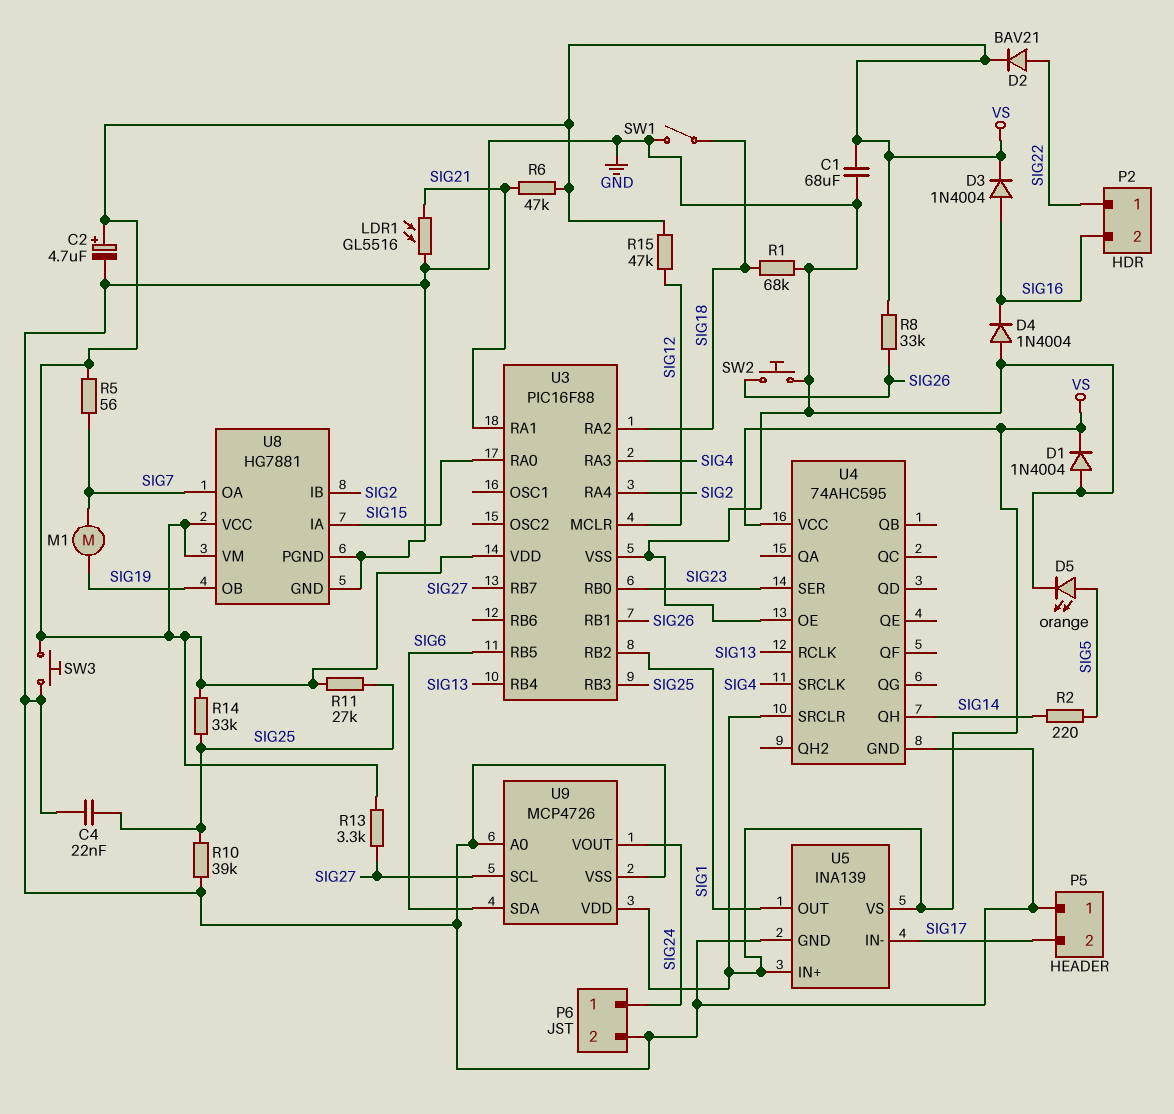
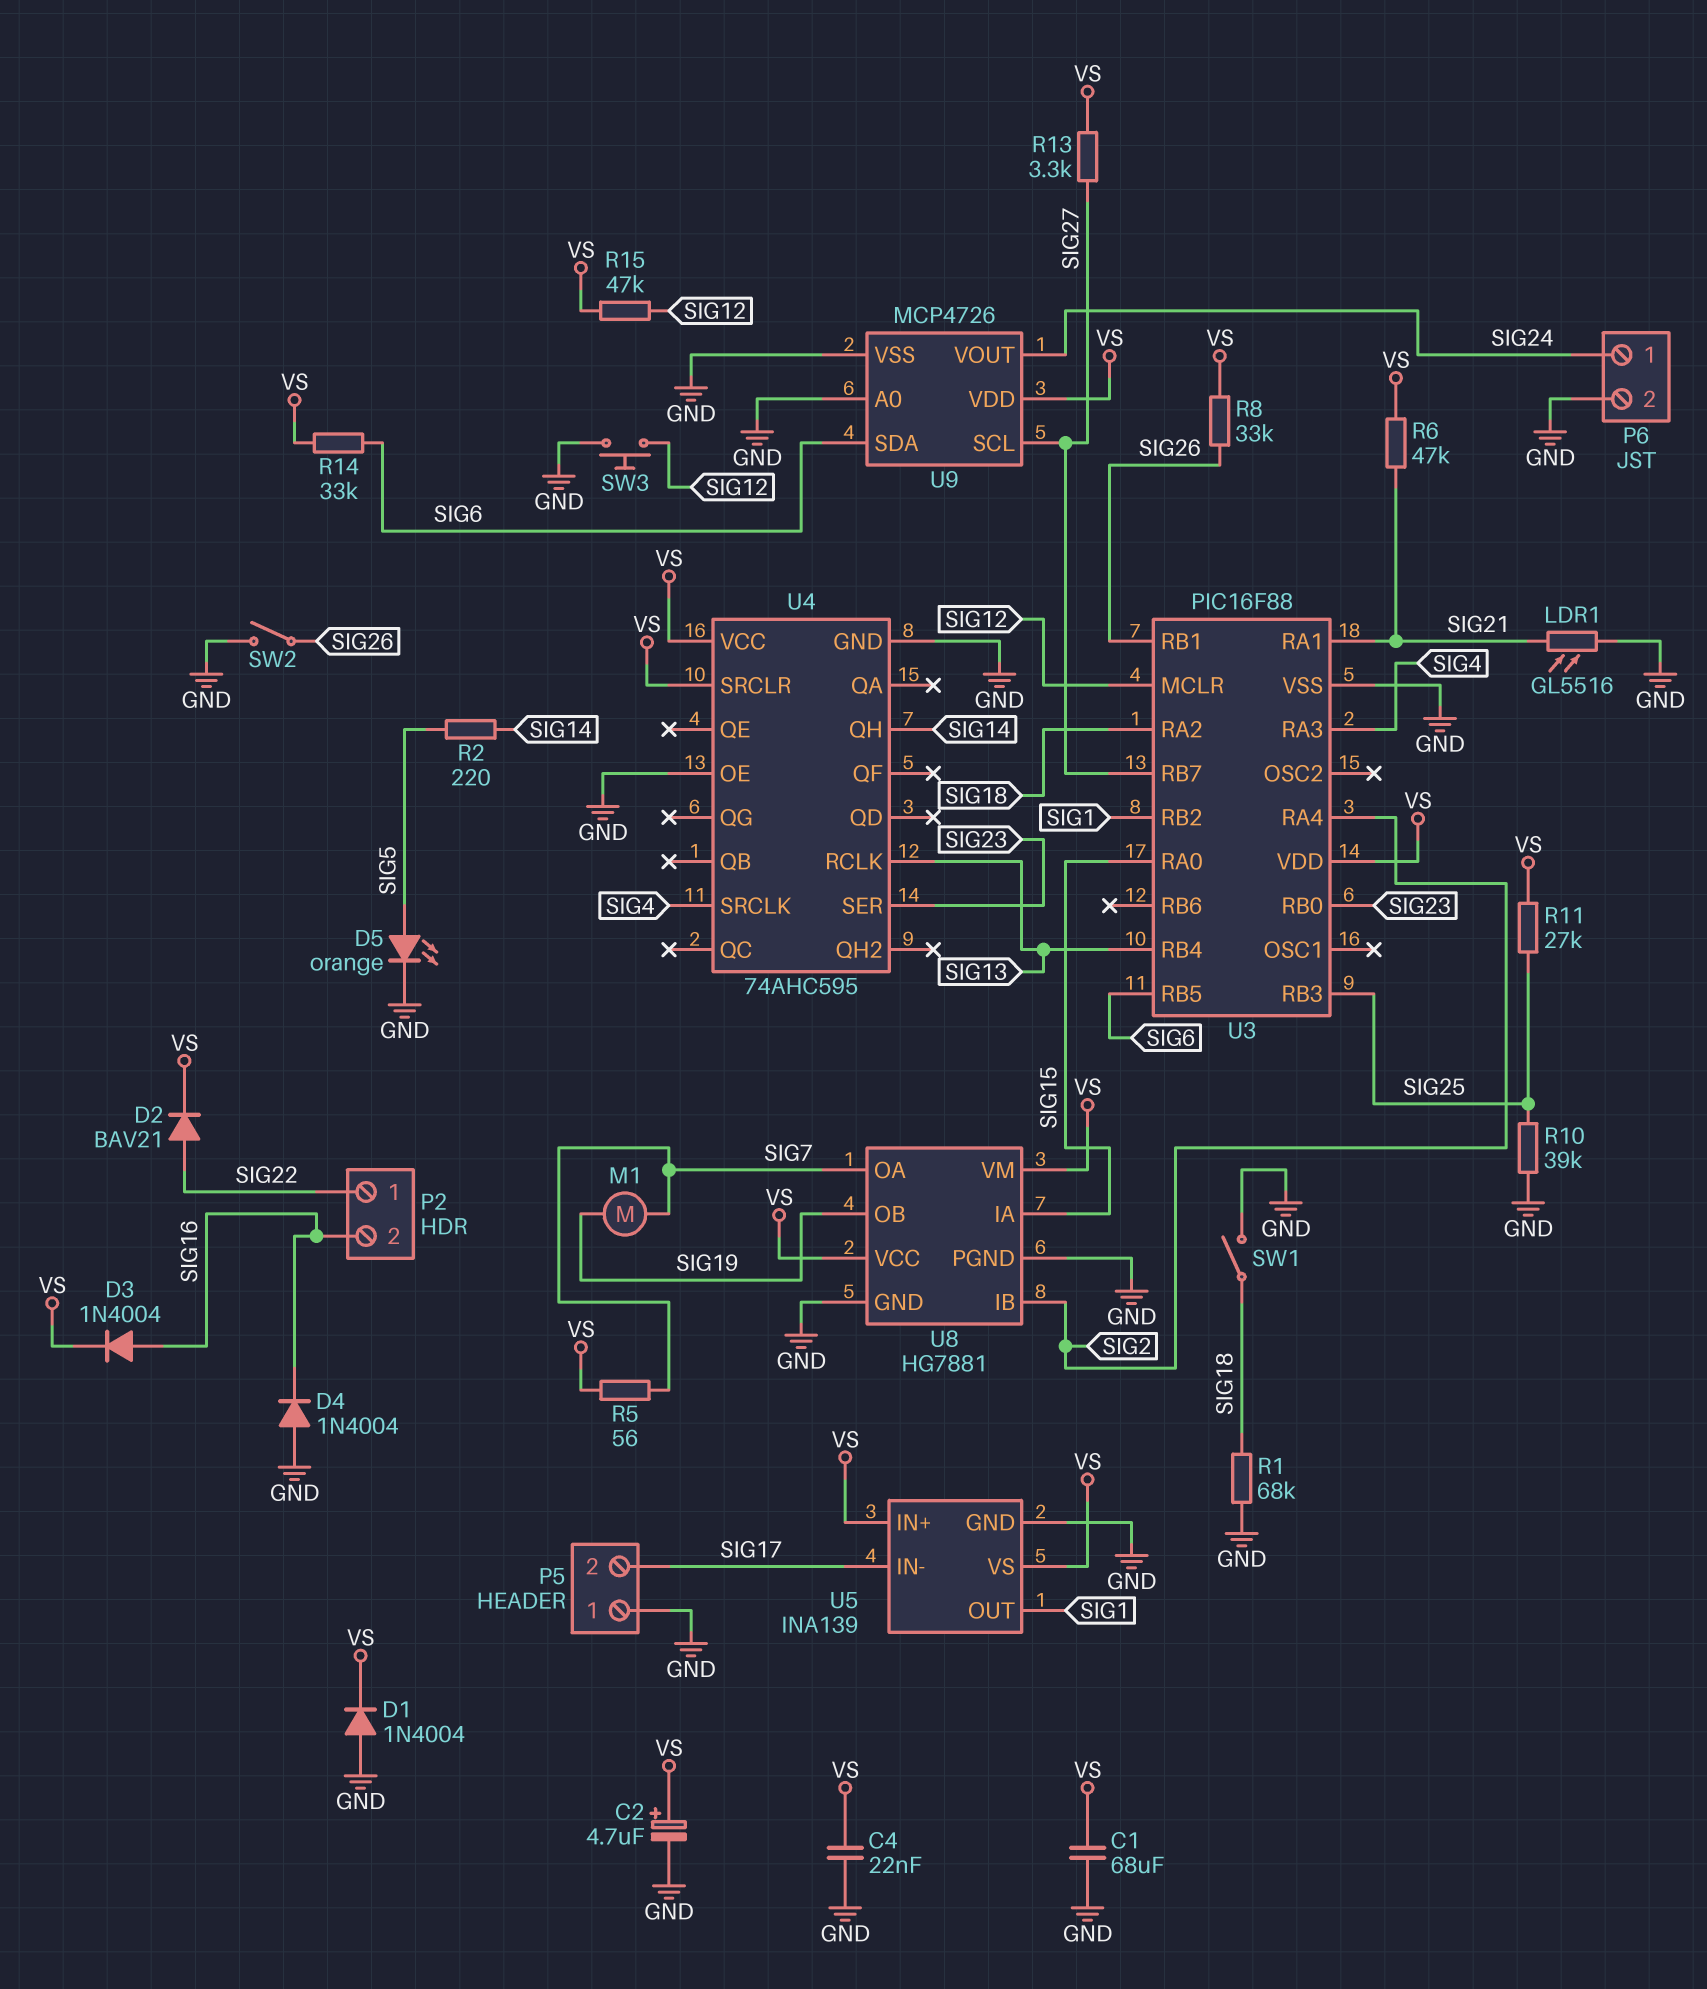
C4: 22nF (GND, SIG25) -> 22nF (GND, VS)
R14: 33k (SIG25, VS) -> 33k (SIG6, VS)
SW2: button (GND, SIG26) -> switch (GND, SIG26)
SW3: button (GND, VS) -> button (GND, SIG12)

